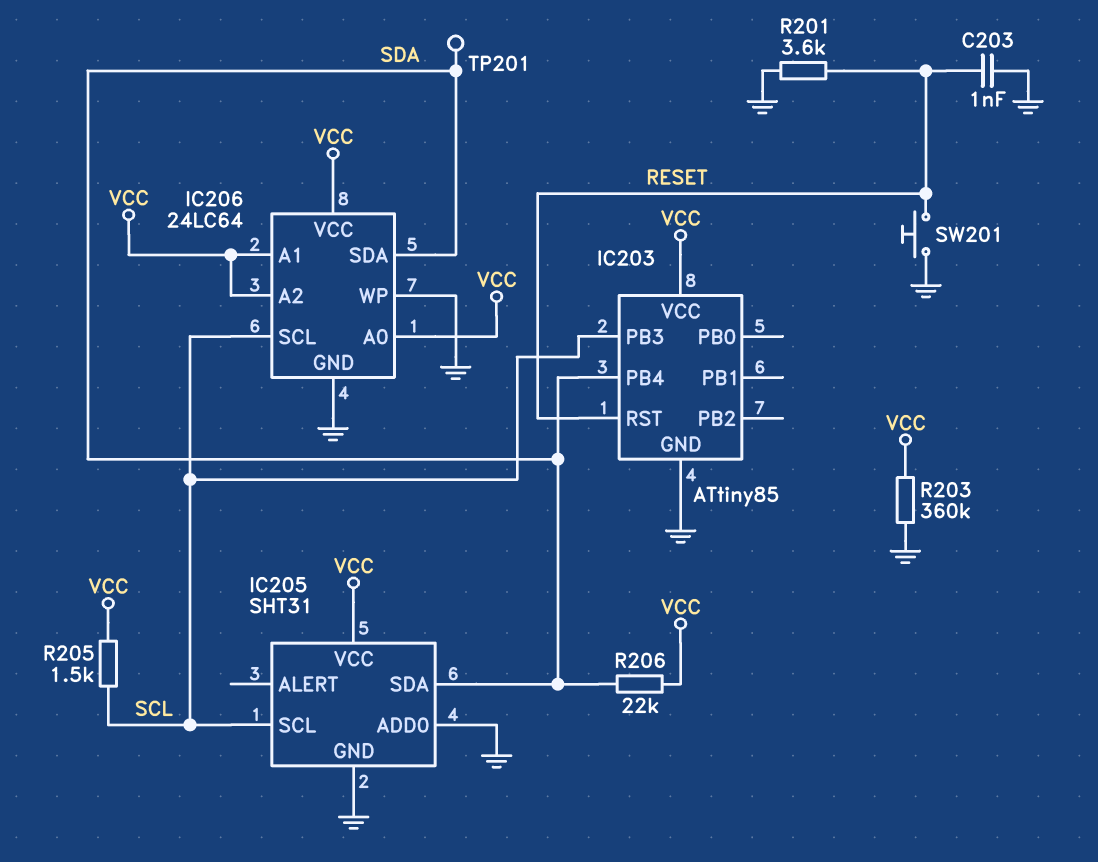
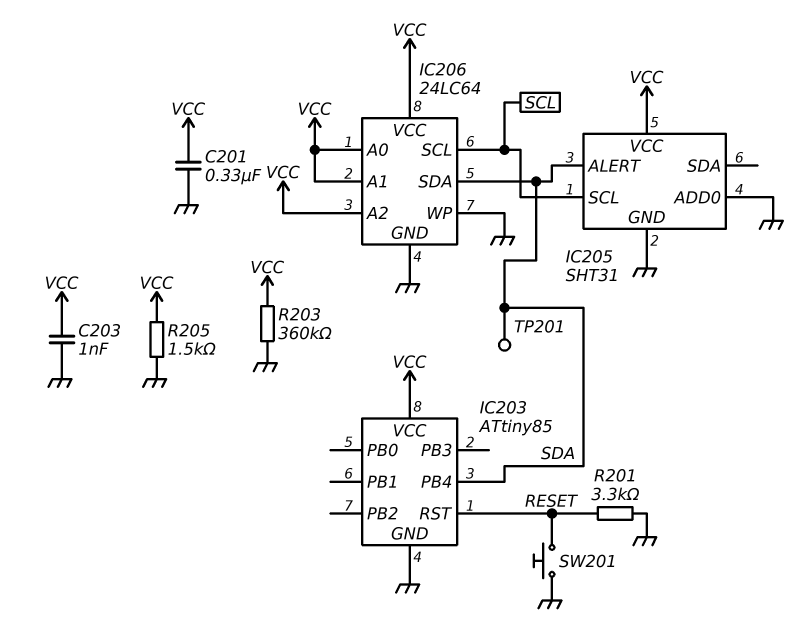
C201: none -> 330nF (GND, VCC)
C203: 1nF (GND, RESET) -> 1nF (GND, VCC)
IC203 pin PB3: SCL -> none
IC205 pin ALERT: none -> SDA
IC205 pin SDA: SDA -> none
R201: 3.6k (GND, RESET) -> 3.3k (GND, RESET)
R205: 1.5k (SCL, VCC) -> 1.5k (GND, VCC)
R206: 22k (SDA, VCC) -> none

